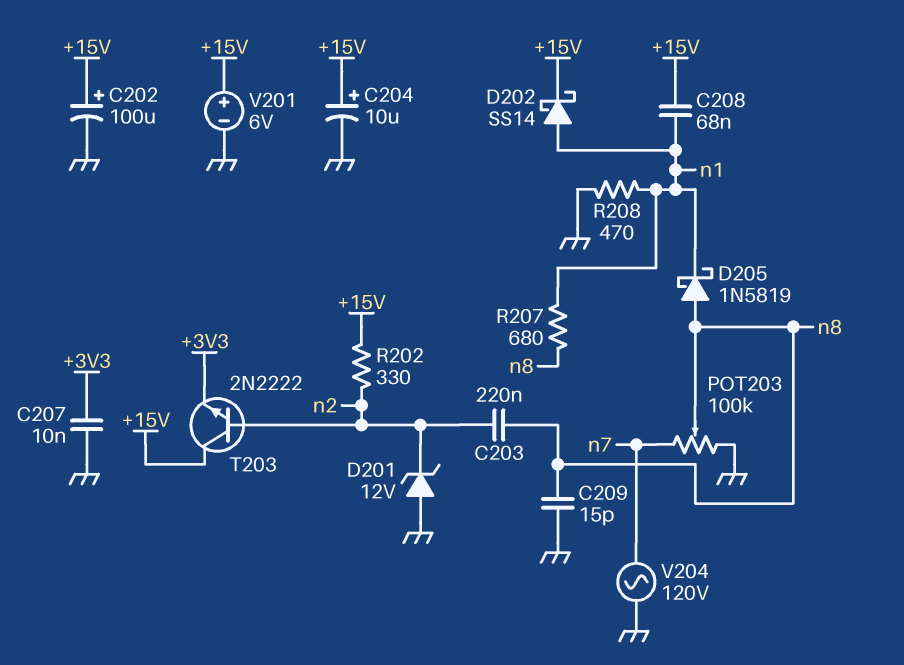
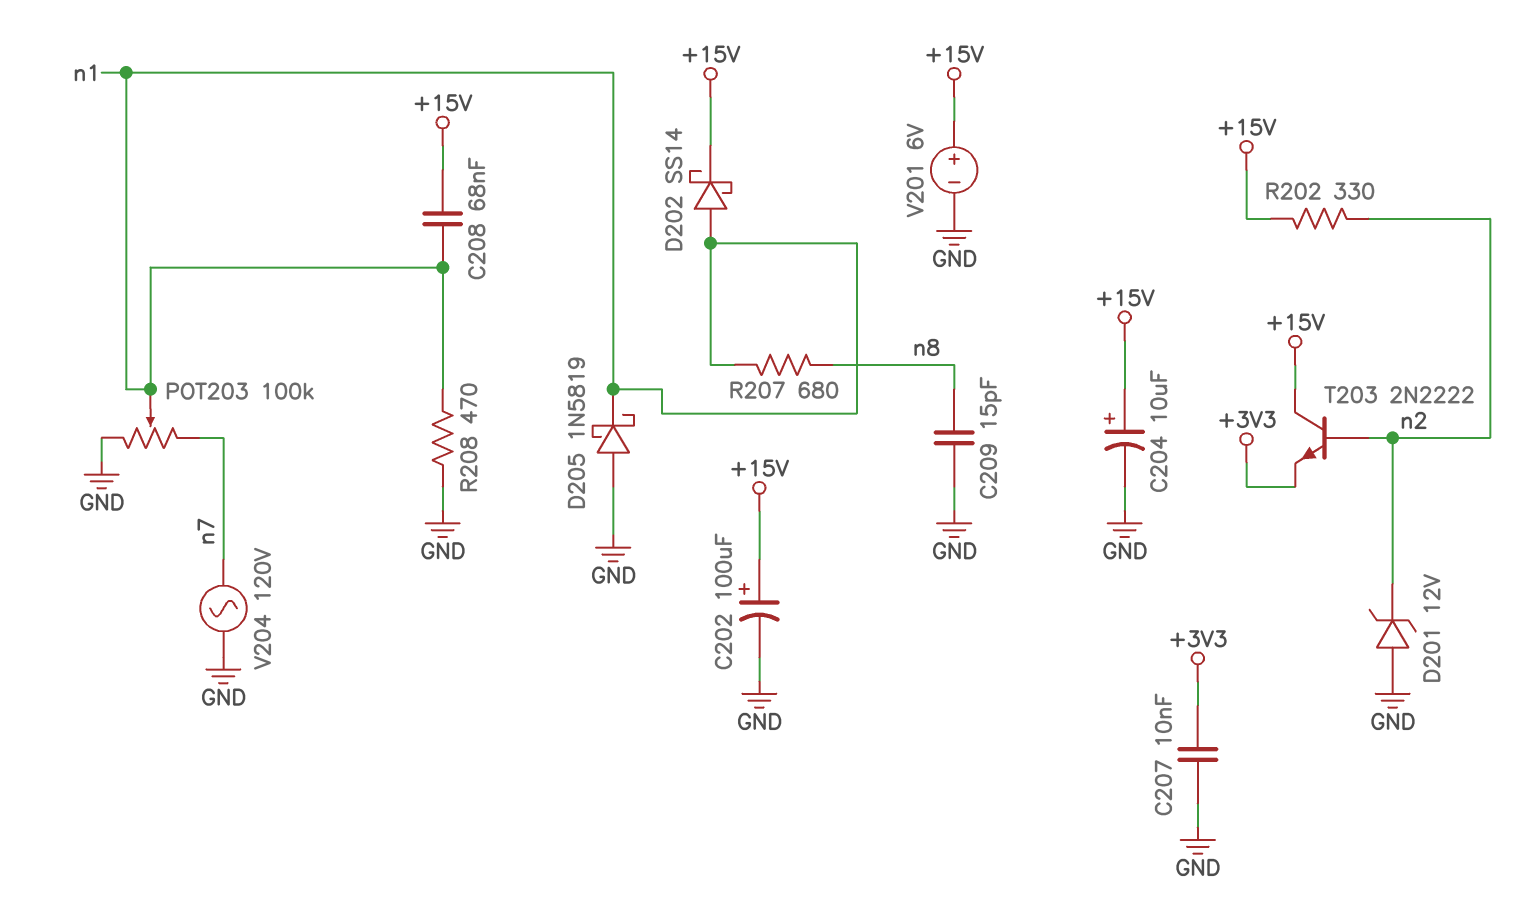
C203: 220nF (n2, n8) -> none
D205: schottky 1N5819 (A n8, K n1) -> schottky 1N5819 (A GND, K n1)
POT203: 100k (GND, n7, wiper n8) -> 100k (GND, n7, wiper n1)

